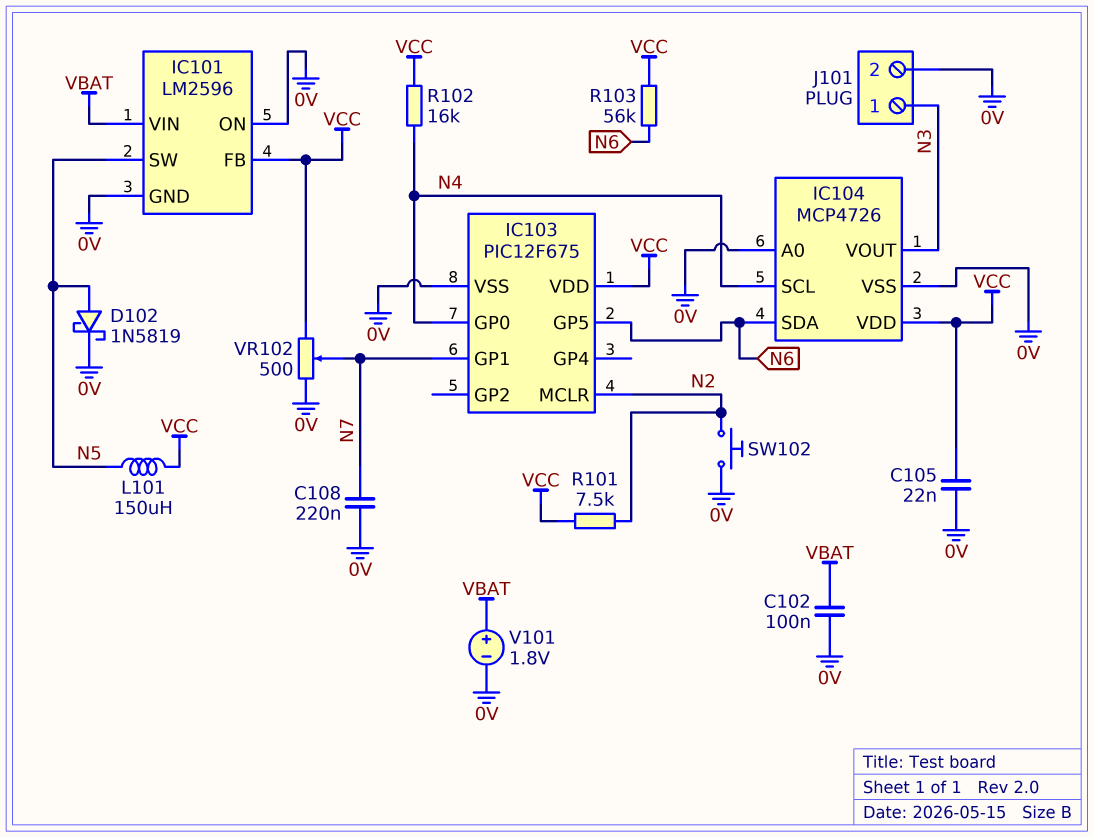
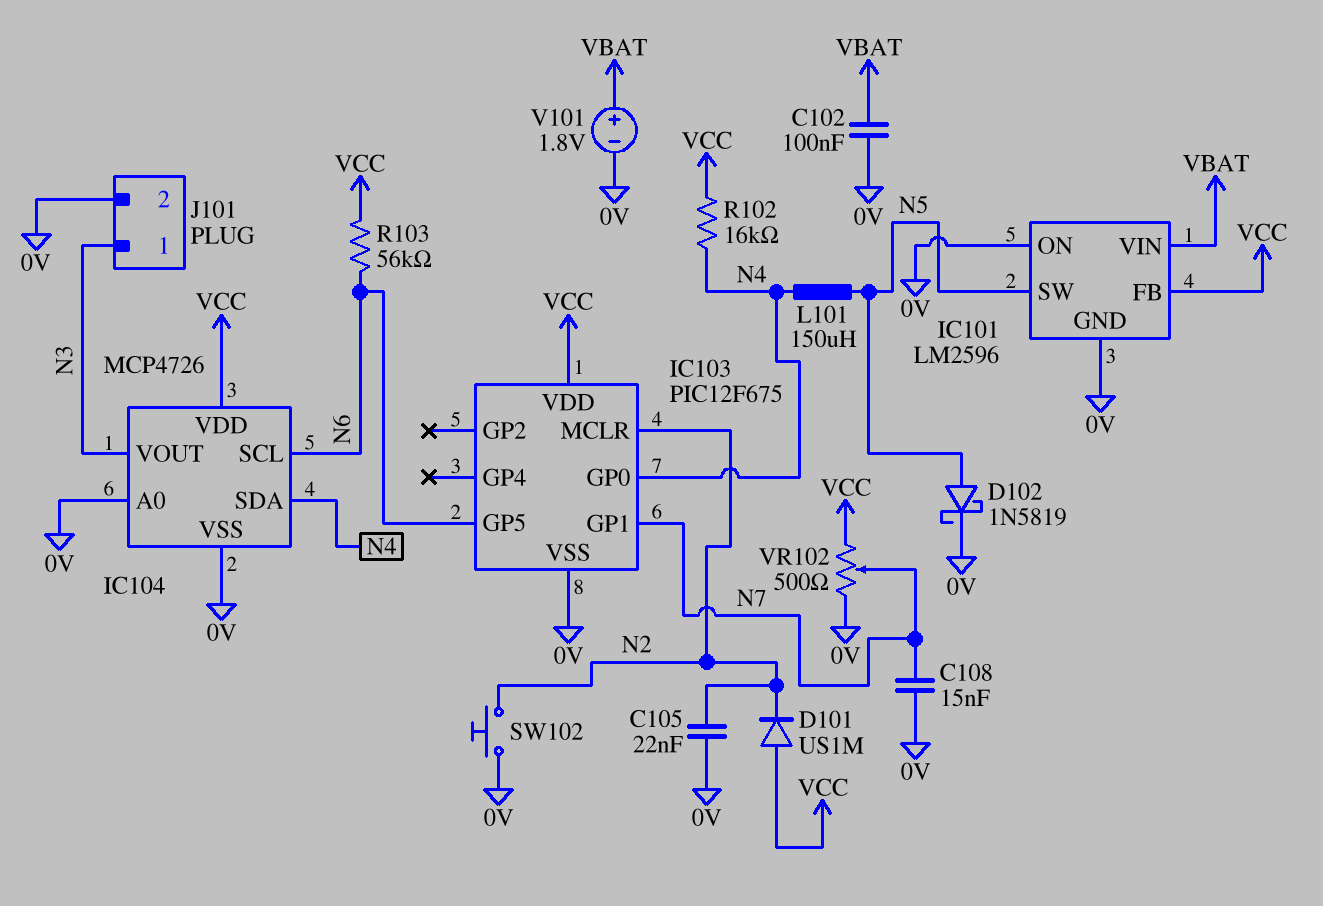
C105: 22nF (0V, VCC) -> 22nF (0V, N2)
C108: 220nF (0V, N7) -> 15nF (0V, N7)
D101: none -> diode US1M (A VCC, K N2)
IC104 pin SCL: N4 -> N6
IC104 pin SDA: N6 -> N4
L101: 150uH (N5, VCC) -> 150uH (N4, N5)
R101: 7.5k (N2, VCC) -> none

